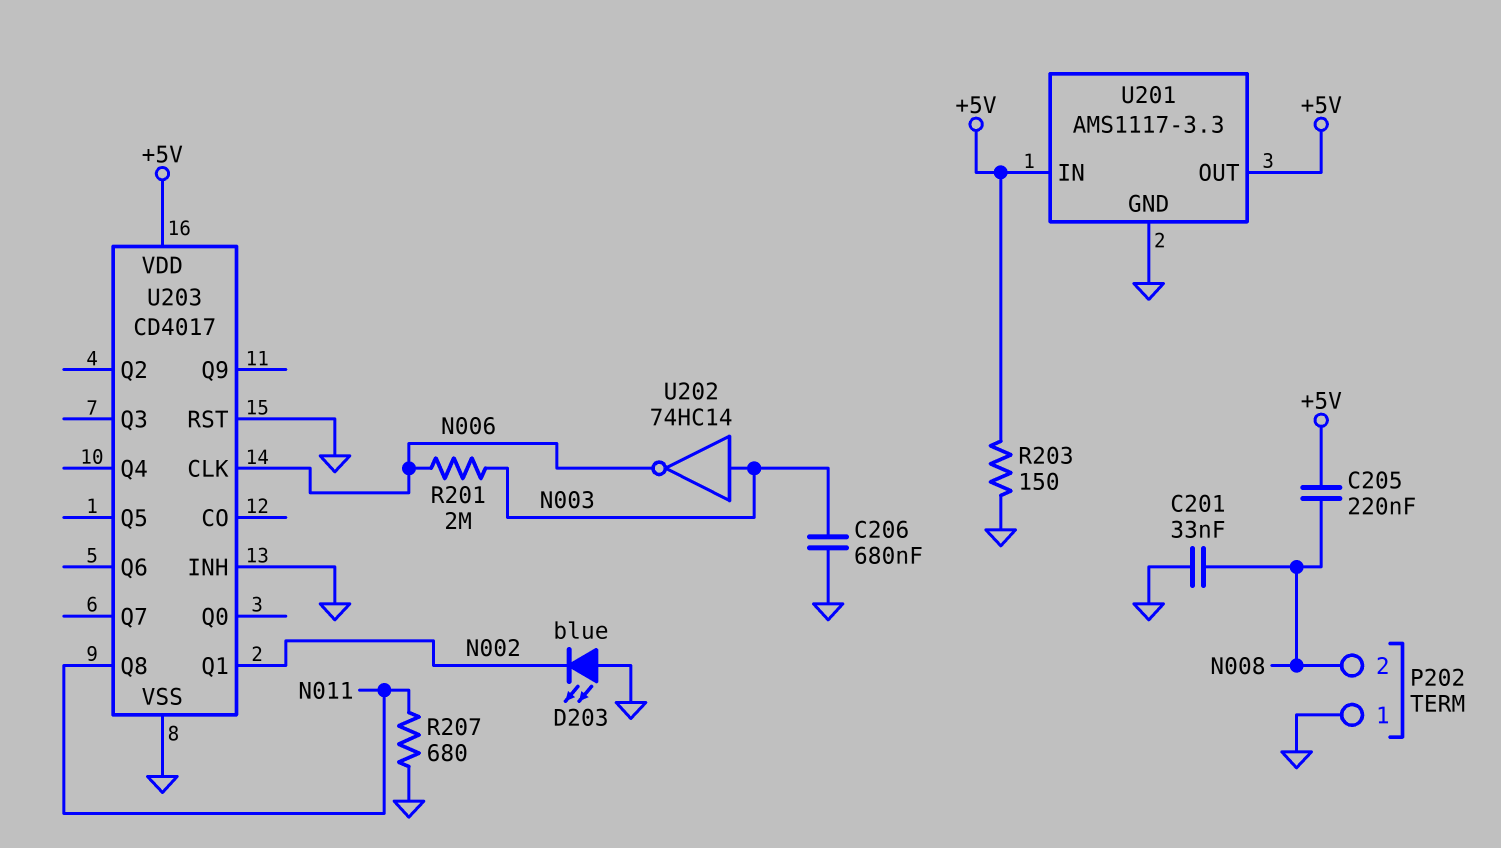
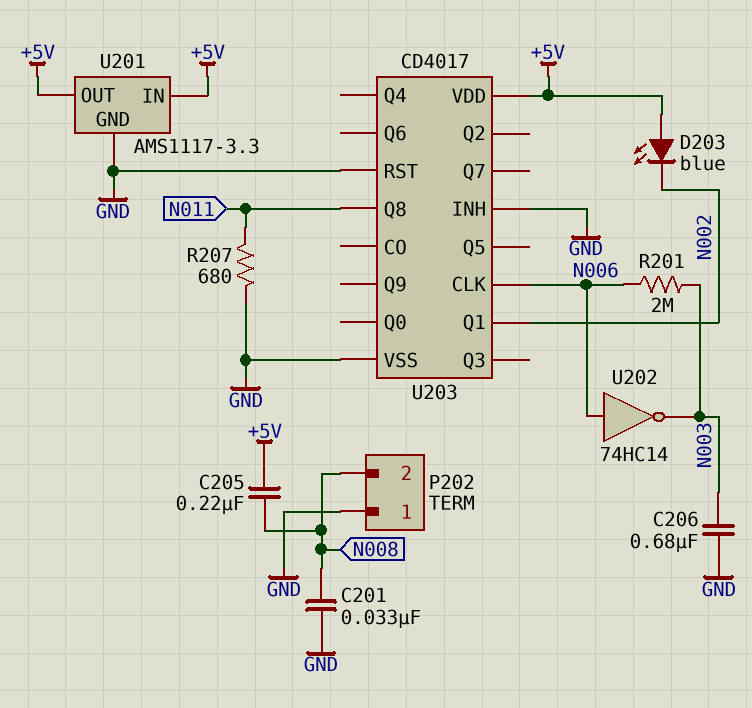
D203: LED blue (A GND, K N002) -> LED blue (A +5V, K N002)
R203: 150 (+5V, GND) -> none
U202: NOT 74HC14 (in N003, out N006) -> NOT 74HC14 (in N006, out N003)

